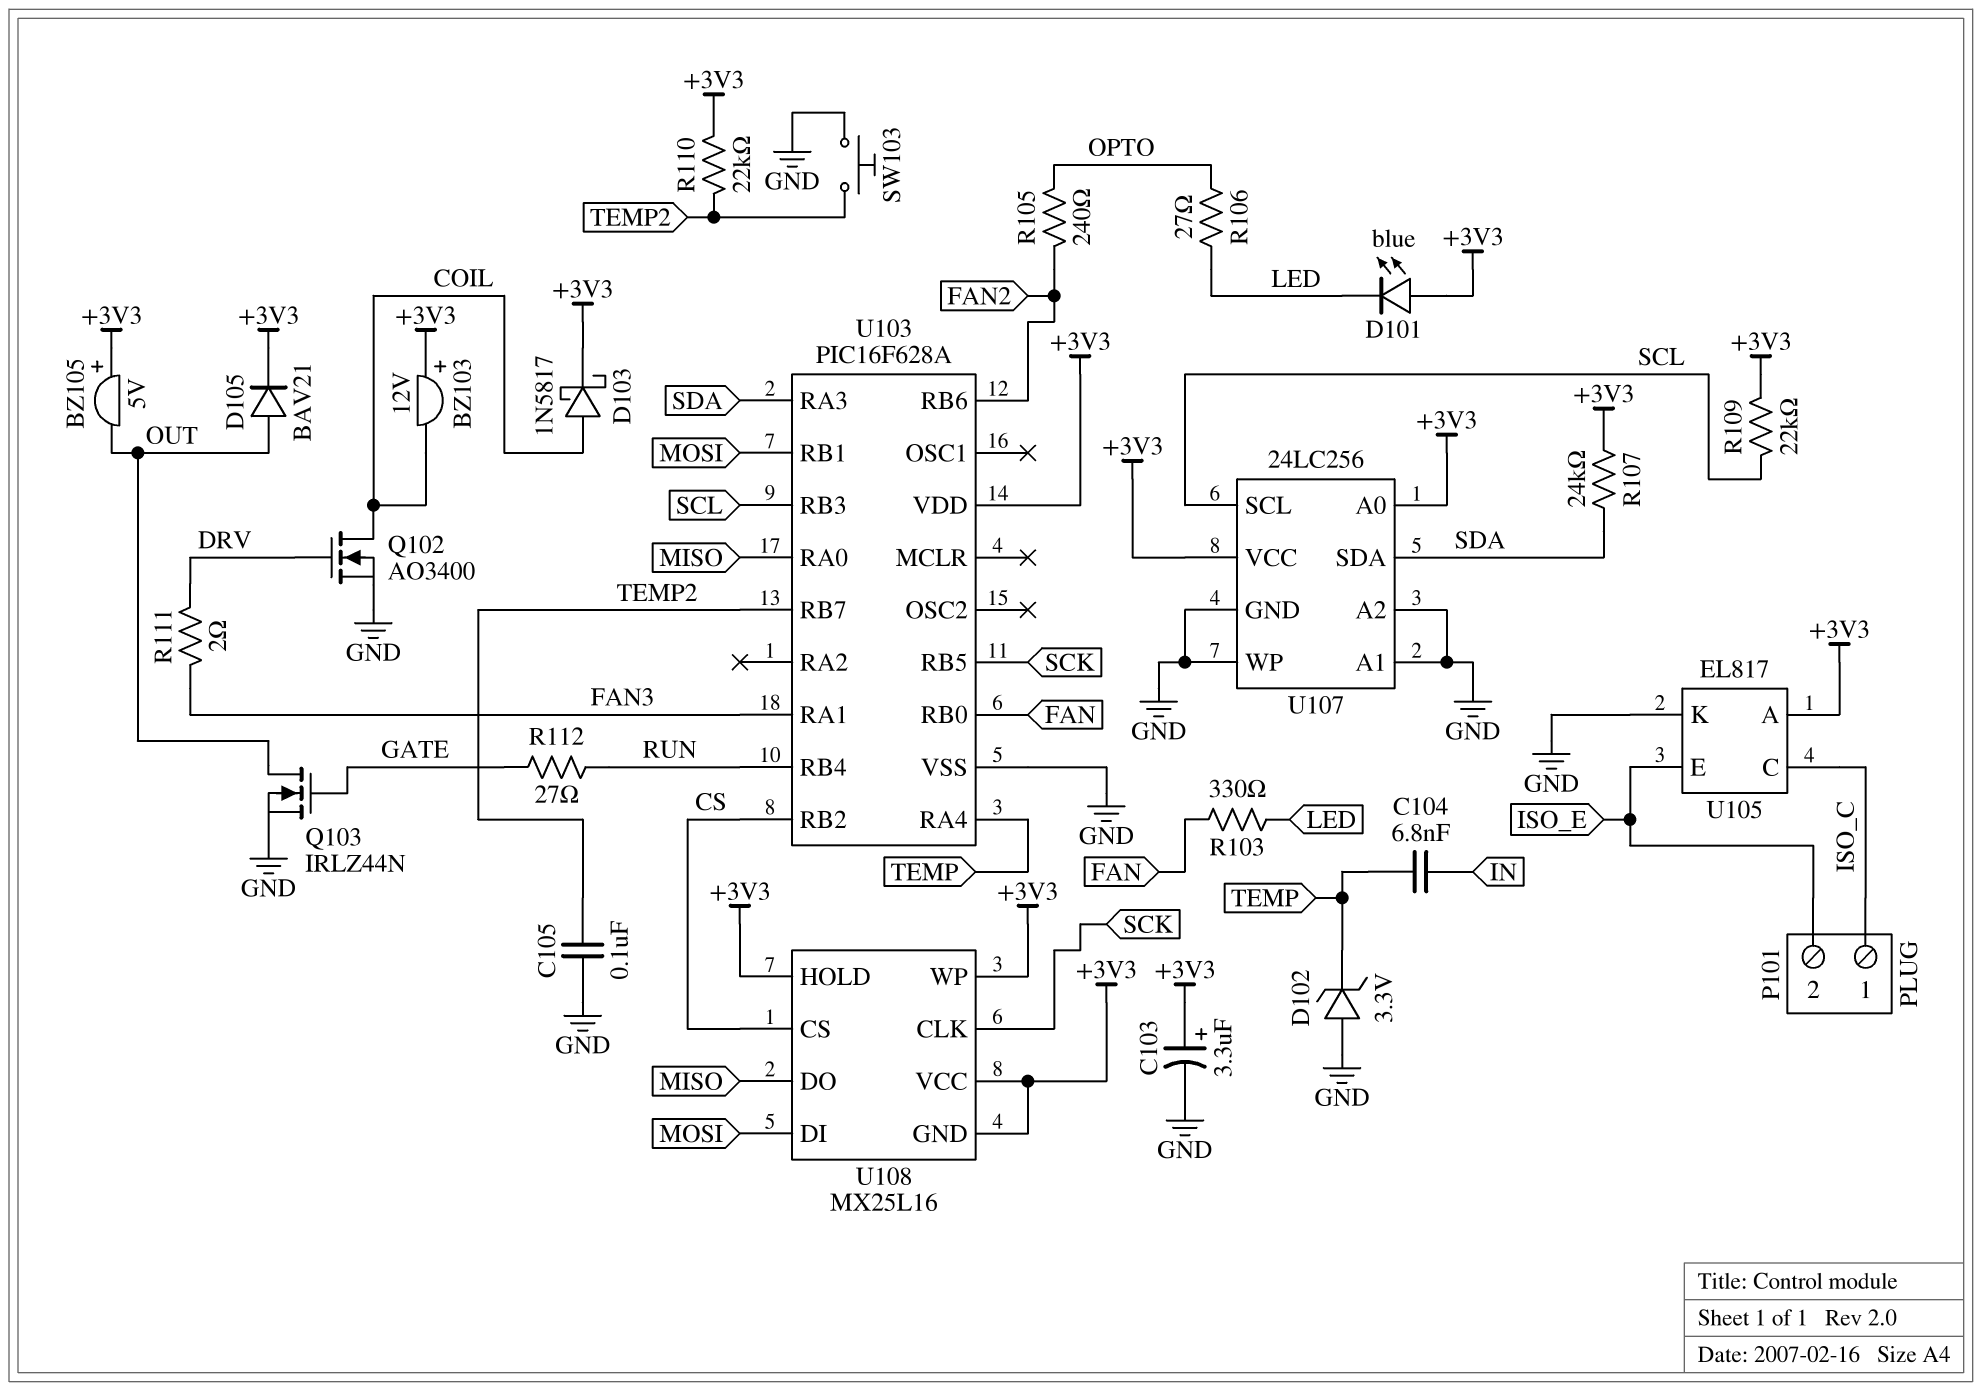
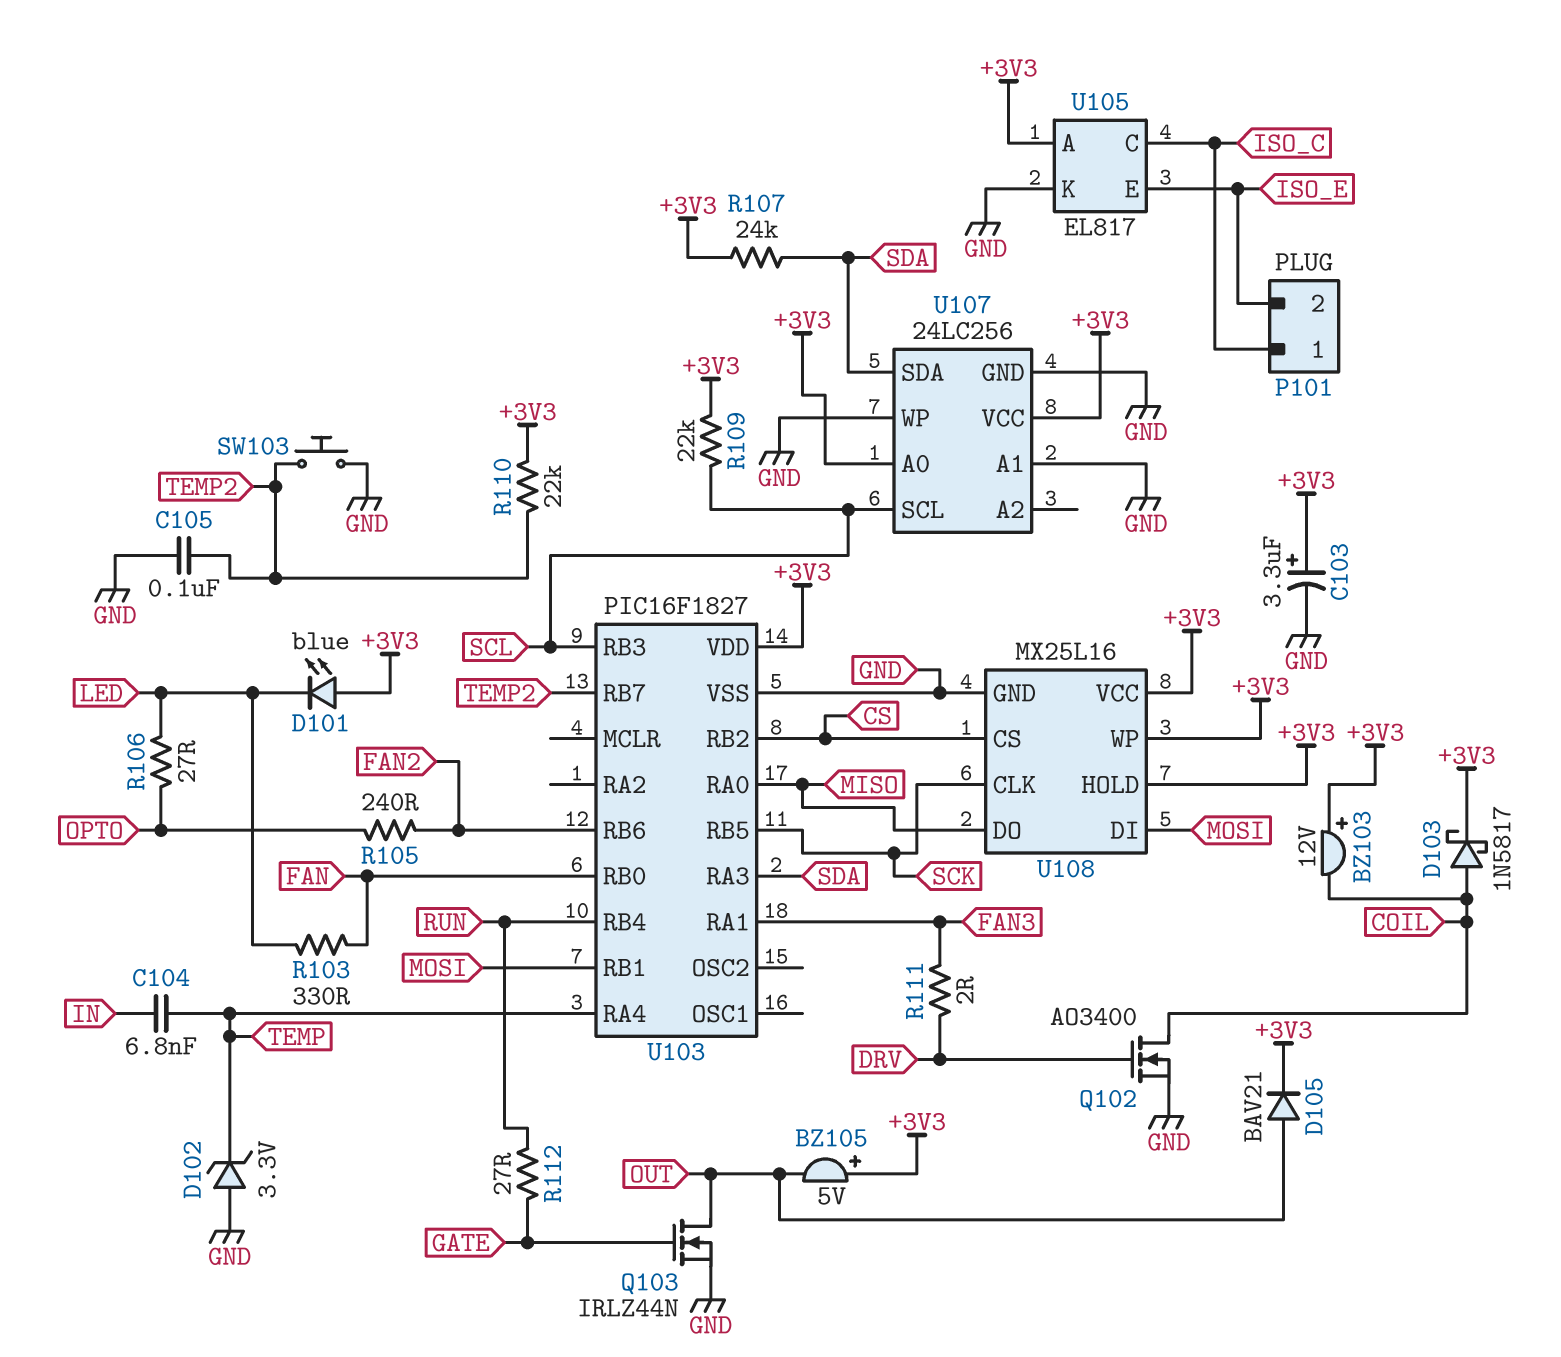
U103: PIC16F628A -> PIC16F1827
U107 pin A2: GND -> none
U108 pin GND: +3V3 -> GND

